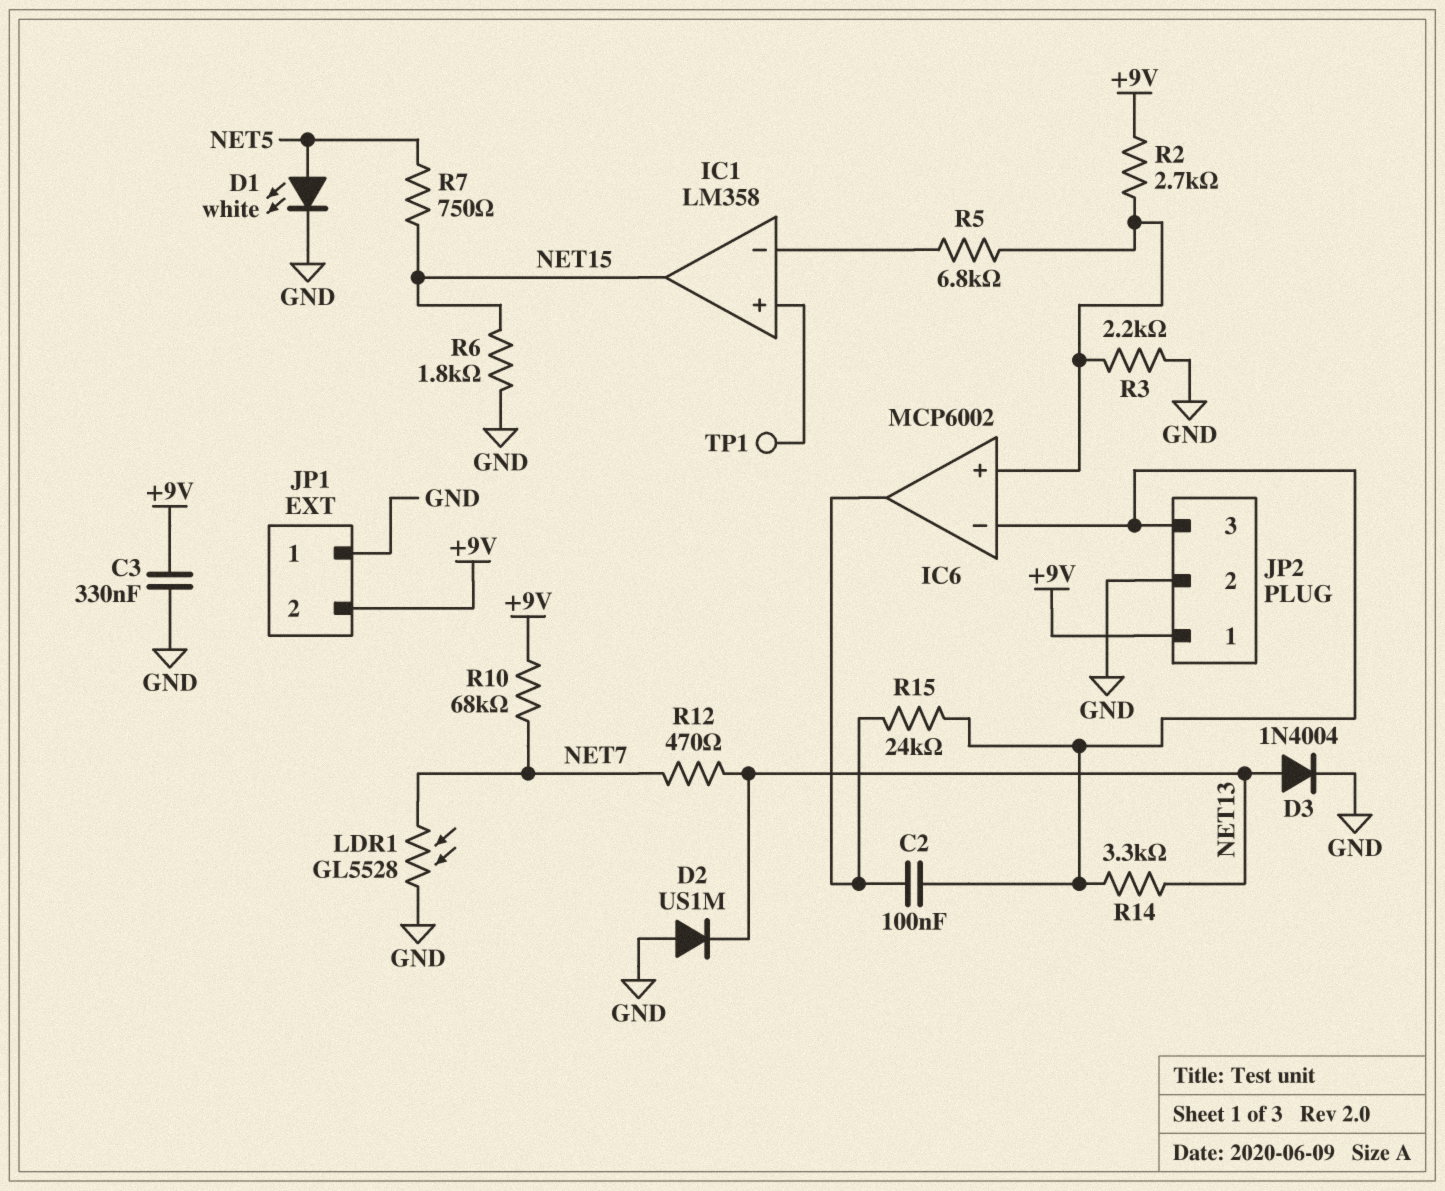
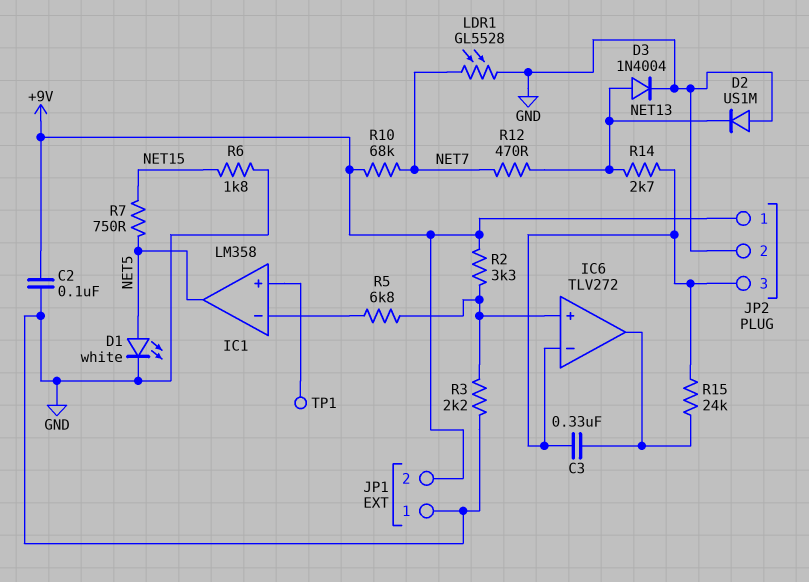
C2: 100nF (IC6/in-, IC6/out) -> 100nF (+9V, GND)
C3: 330nF (+9V, GND) -> 330nF (IC6/in-, IC6/out)
IC1 pin out: NET15 -> NET5
IC6: MCP6002 -> TLV272
R2: 2.7k (+9V, IC6/in+) -> 3.3k (+9V, IC6/in+)
R14: 3.3k (IC6/in-, NET13) -> 2.7k (IC6/in-, NET13)

